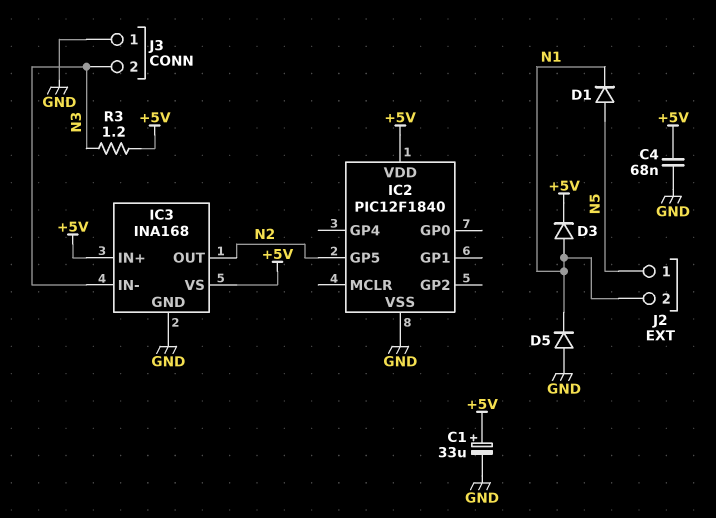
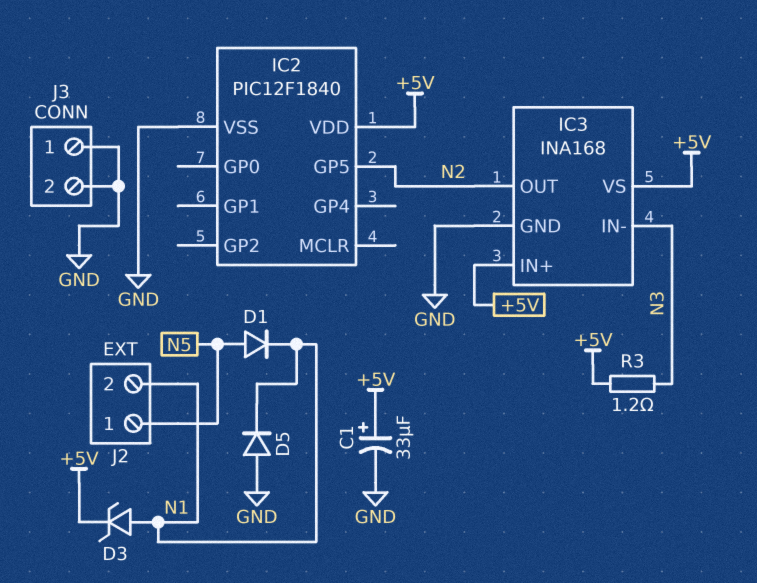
C4: 68nF (+5V, GND) -> none
D3: diode (A N1, K +5V) -> zener (A N1, K +5V)
J3 pin 2: N3 -> GND

